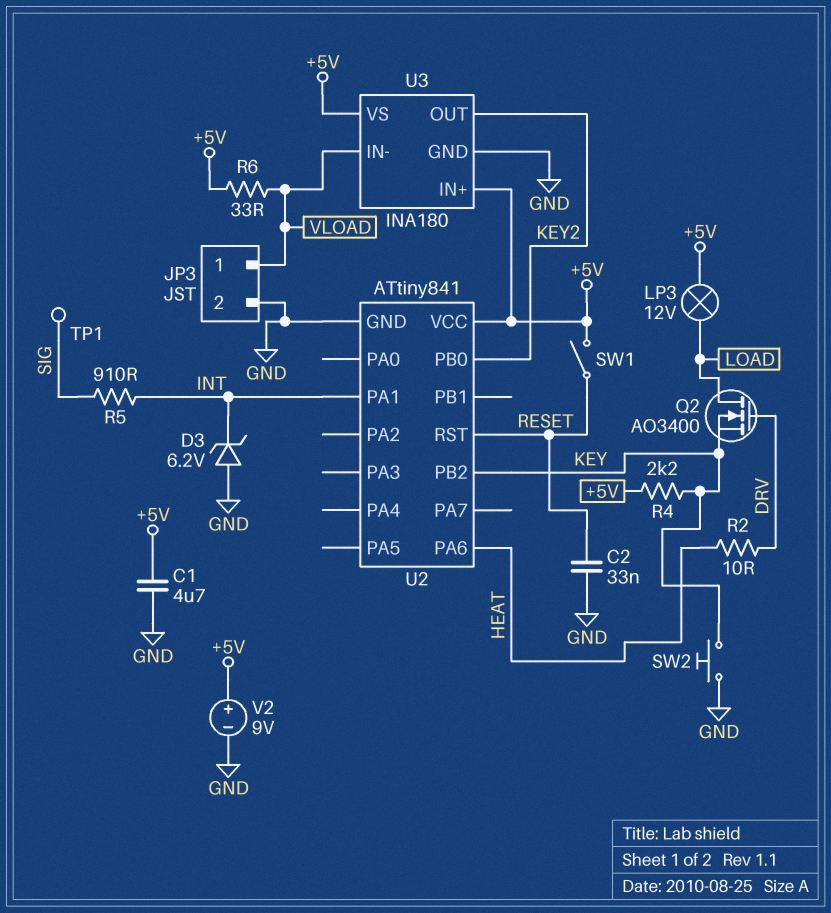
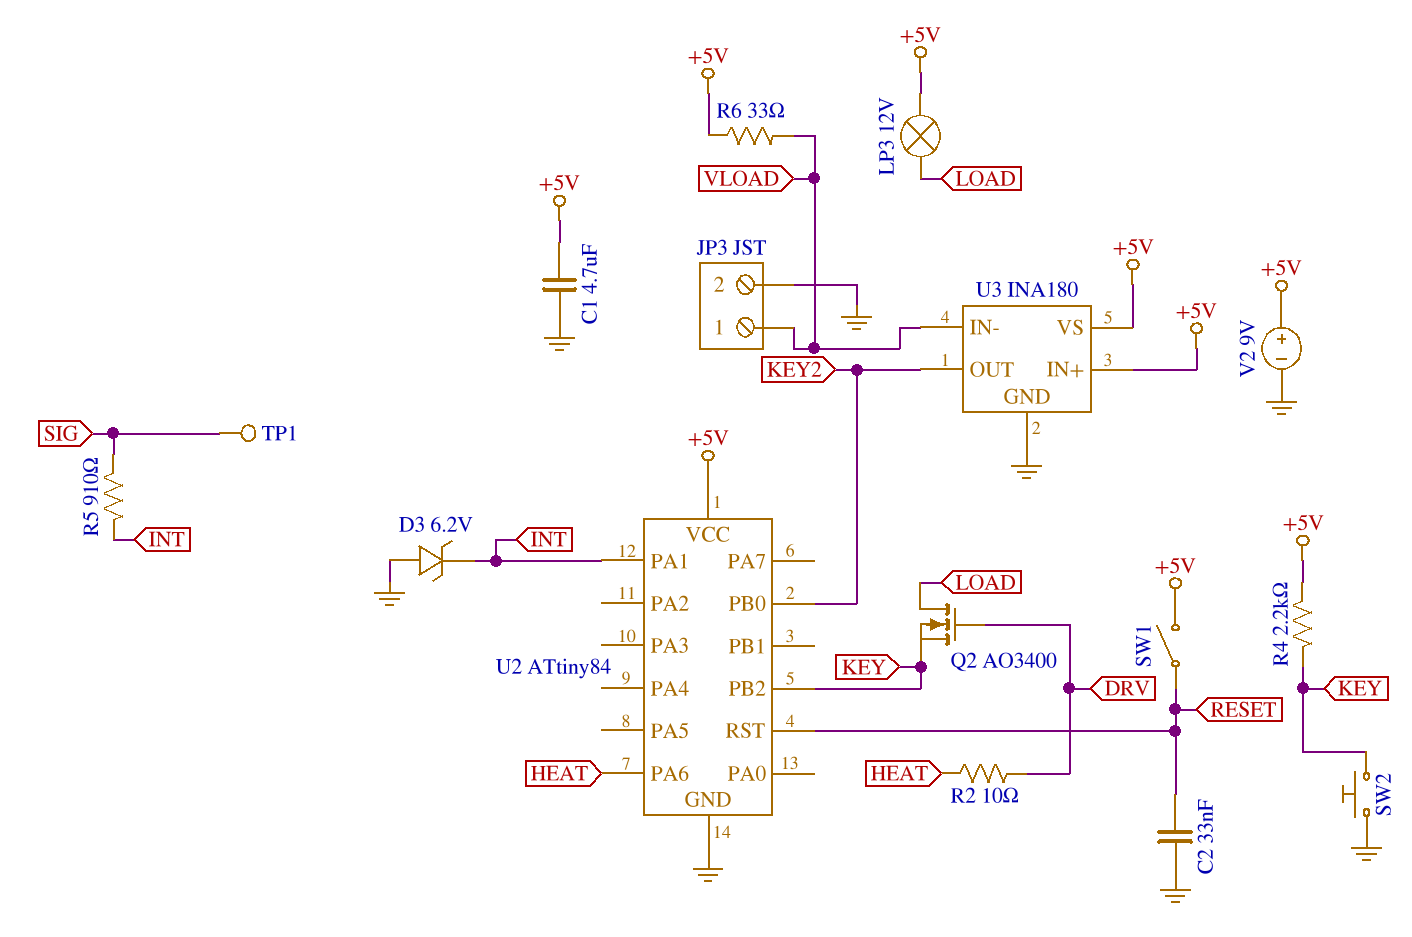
U2: ATtiny841 -> ATtiny84

